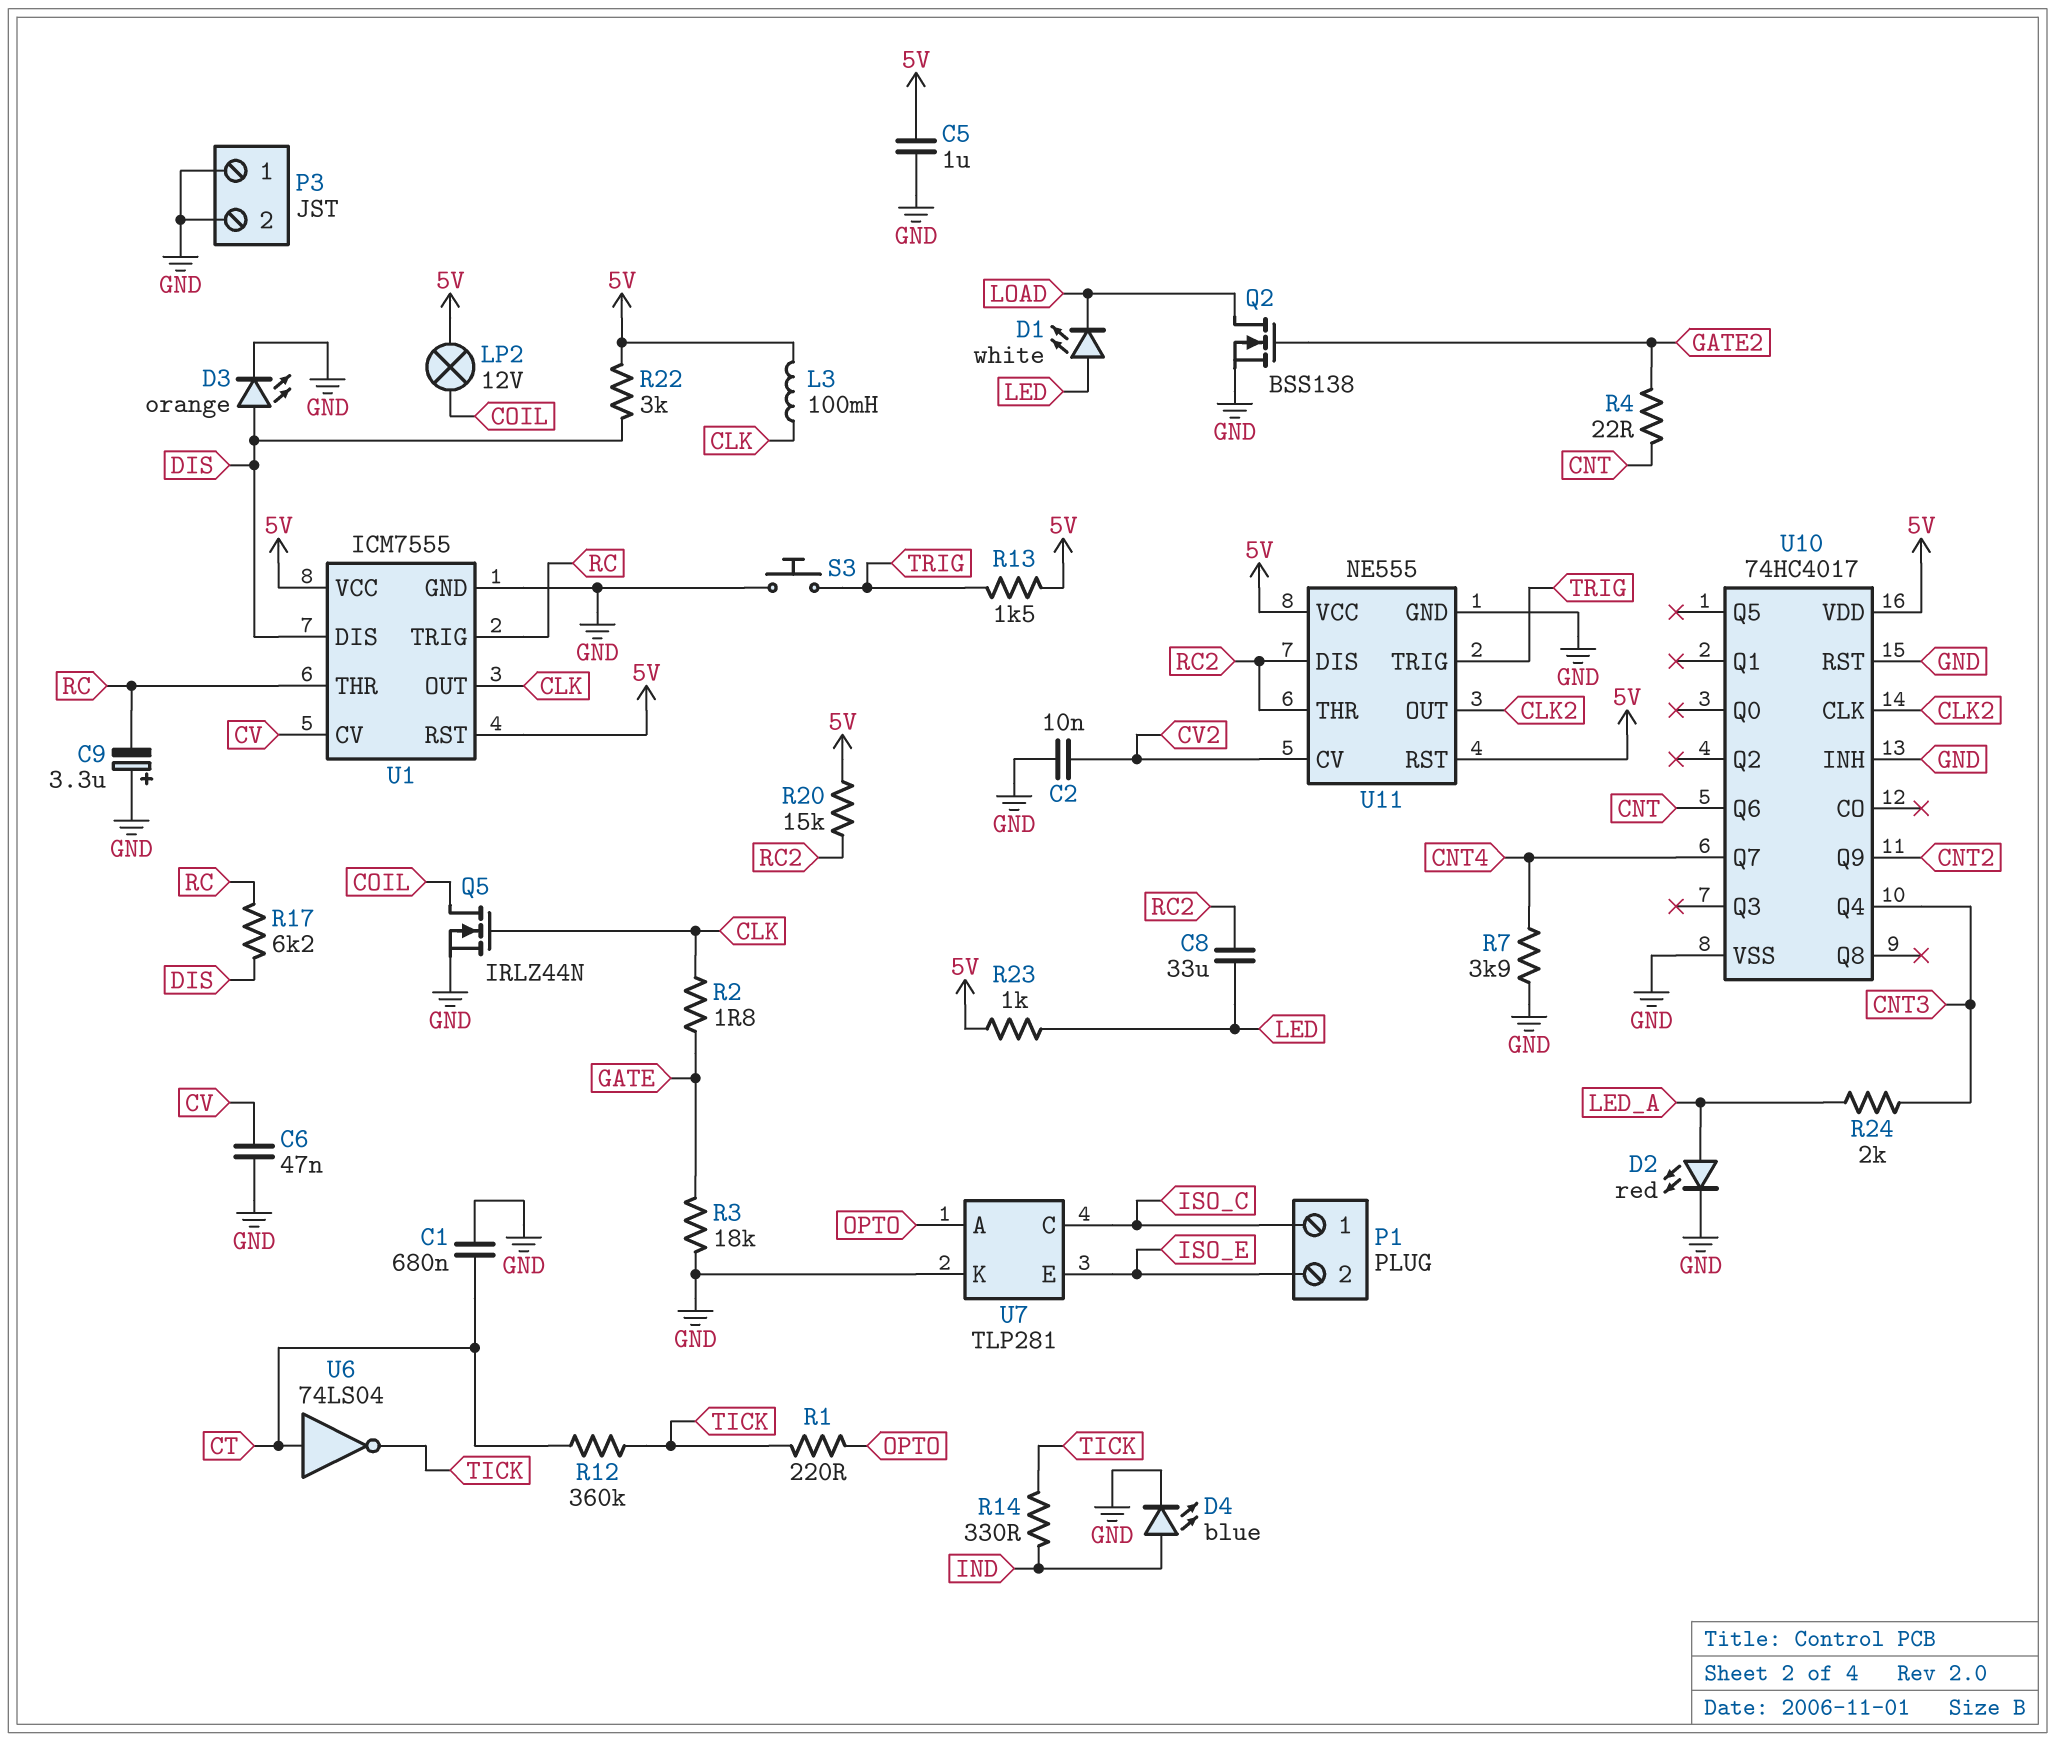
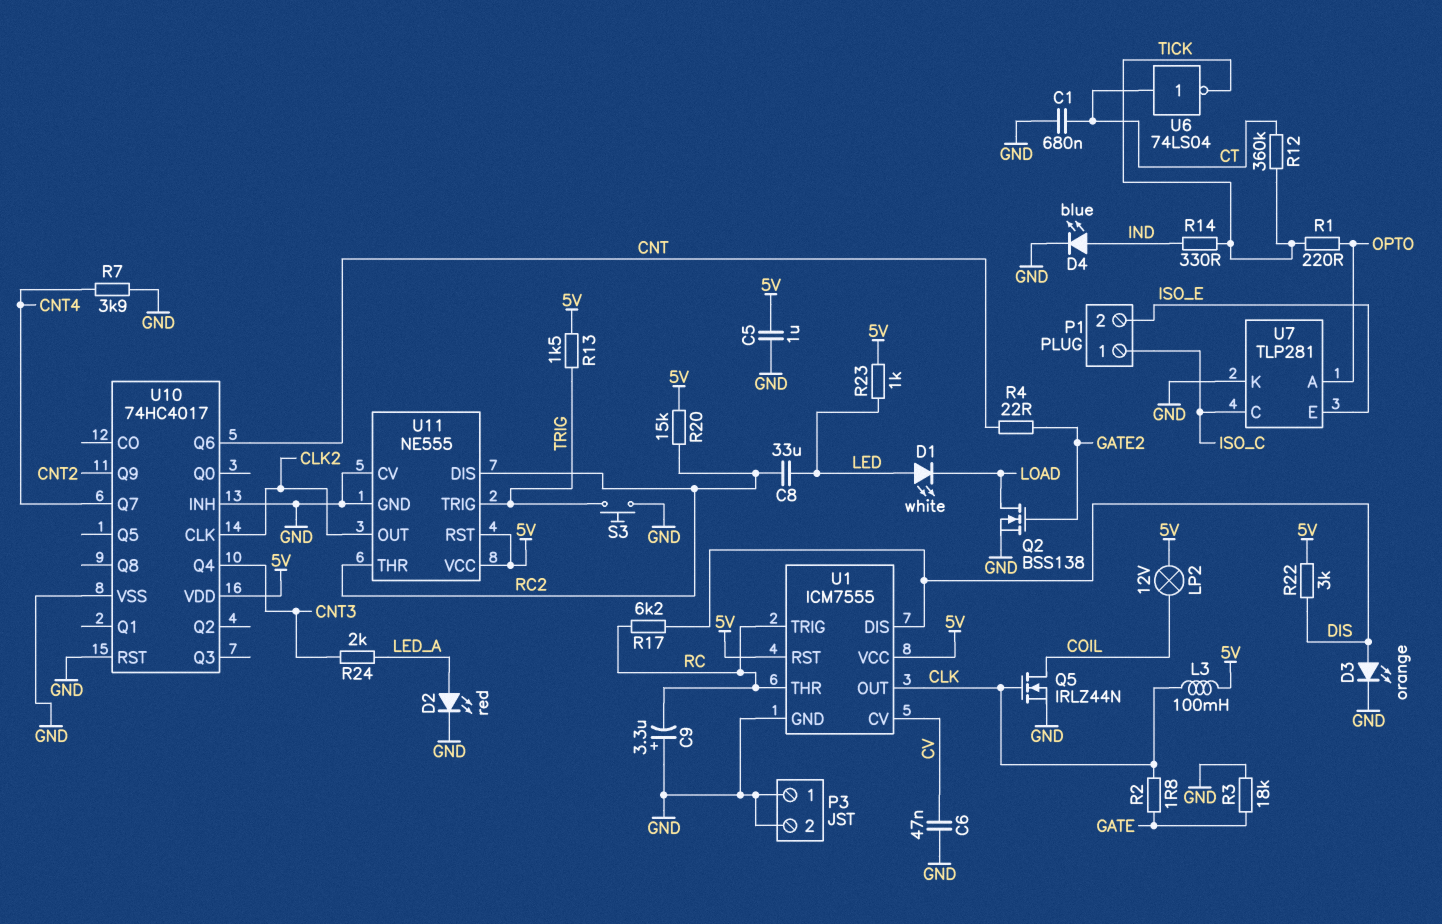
C2: 10nF (CV2, GND) -> none
U11 pin CV: CV2 -> GND

